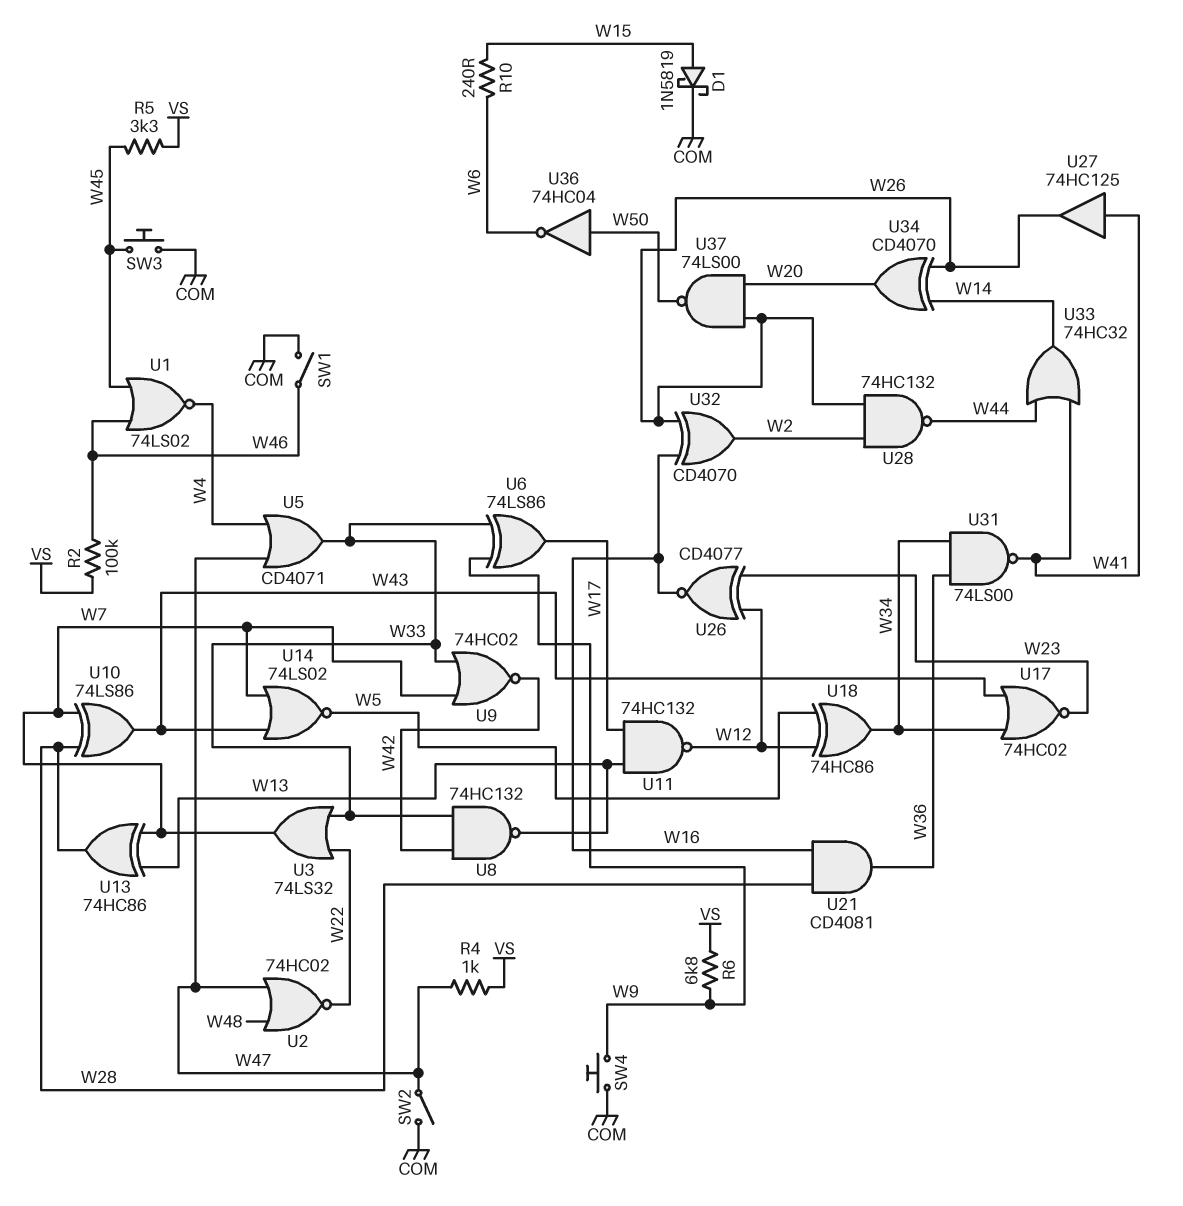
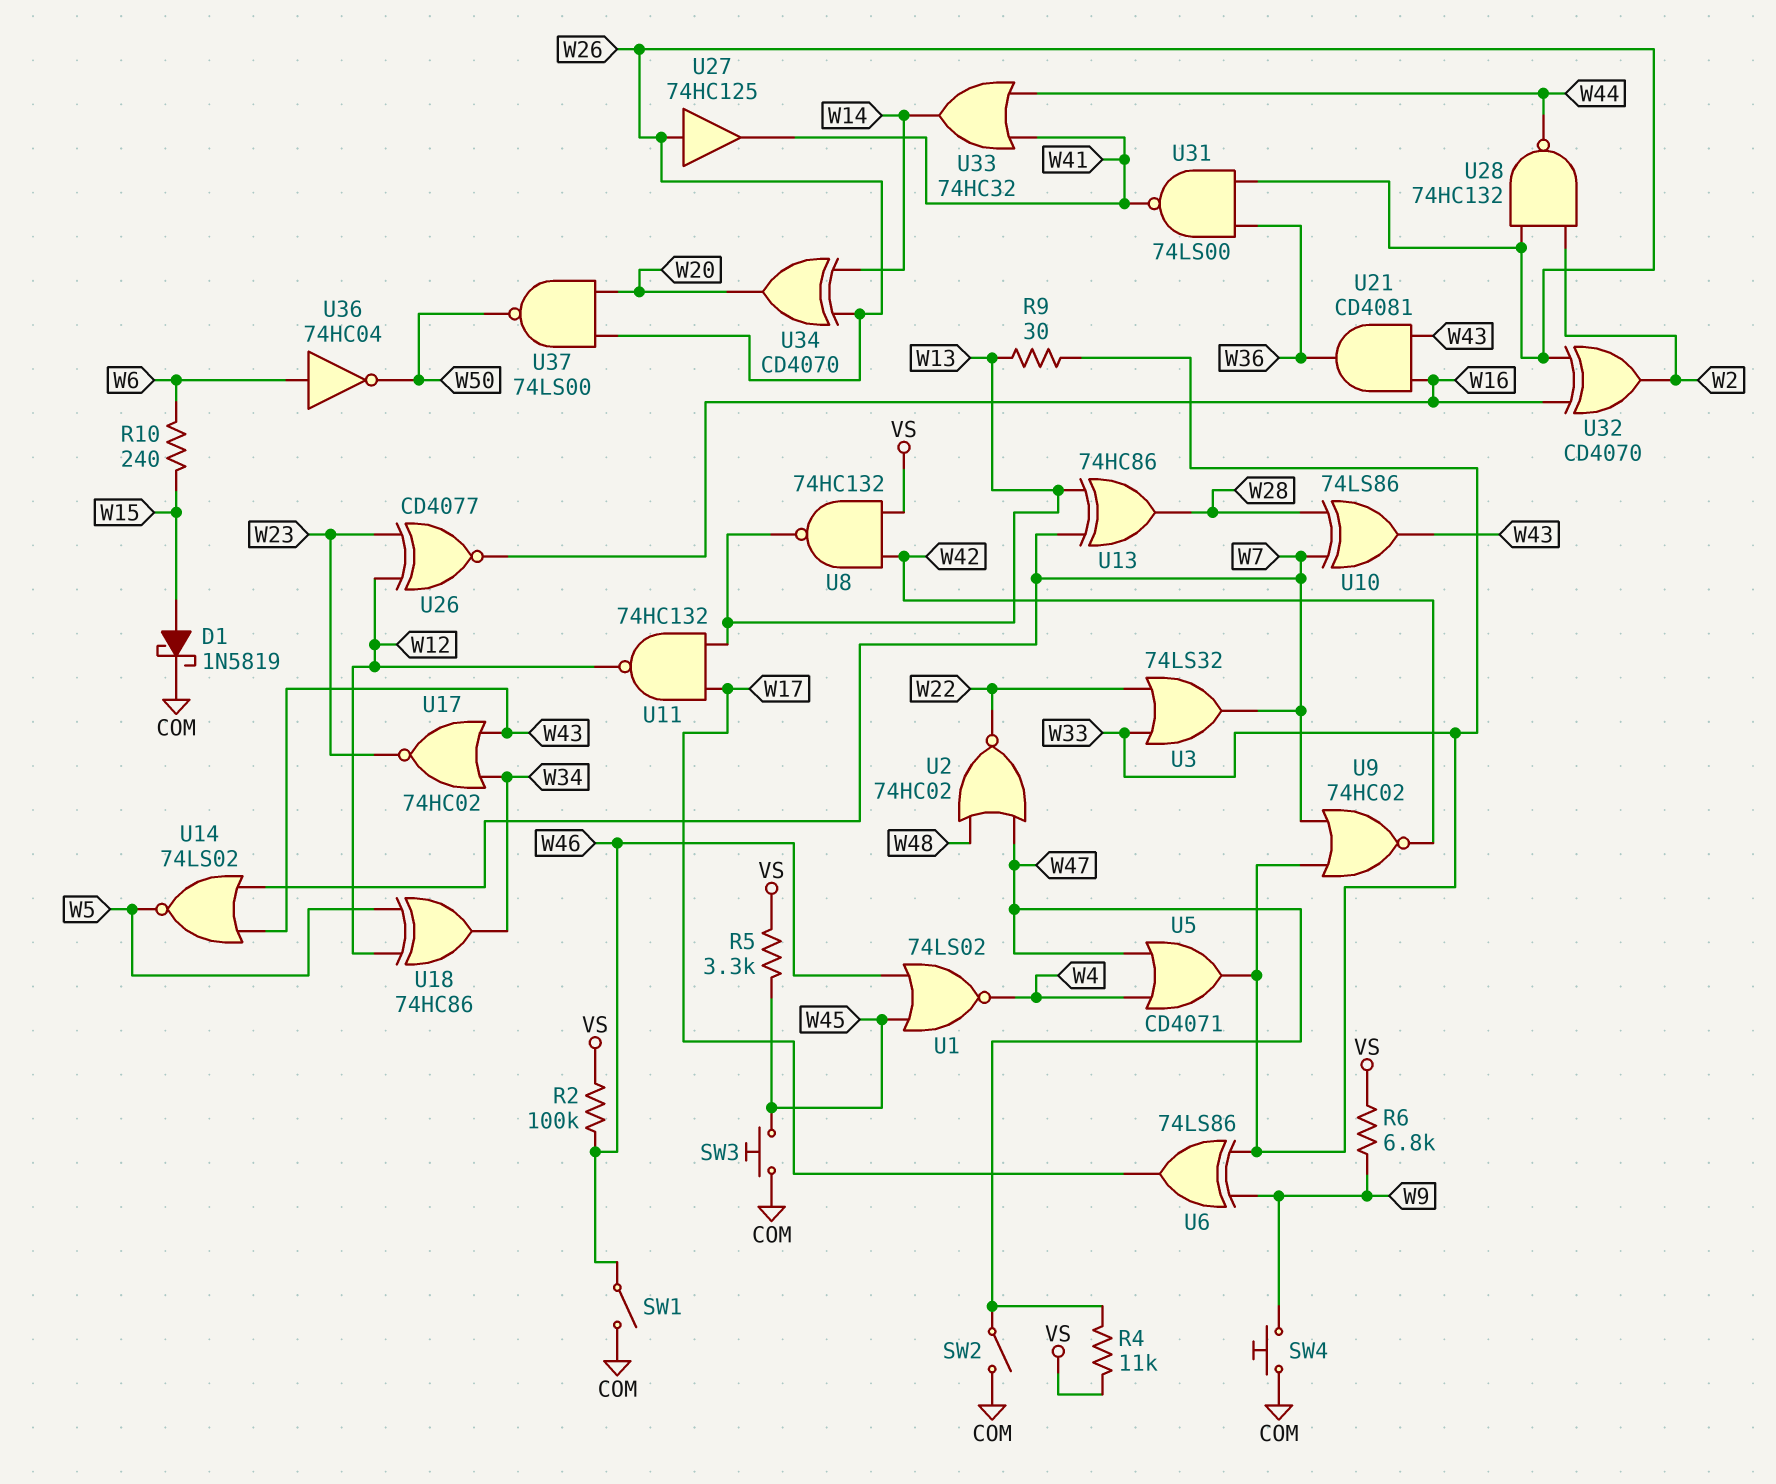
R4: 1k (VS, W47) -> 11k (VS, W47)
R9: none -> 30 (W13, W33)
U8: NAND 74HC132 (in W33, in W42, out W13) -> NAND 74HC132 (in VS, in W42, out W13)
U21: AND CD4081 (in W16, in W28, out W36) -> AND CD4081 (in W16, in W43, out W36)
U27: buffer 74HC125 (in W41, out W26) -> buffer 74HC125 (in W26, out W41)
U31: NAND 74LS00 (in W34, in W36, out W41) -> NAND 74LS00 (in W26, in W36, out W41)
U36: NOT 74HC04 (in W50, out W6) -> NOT 74HC04 (in W6, out W50)

